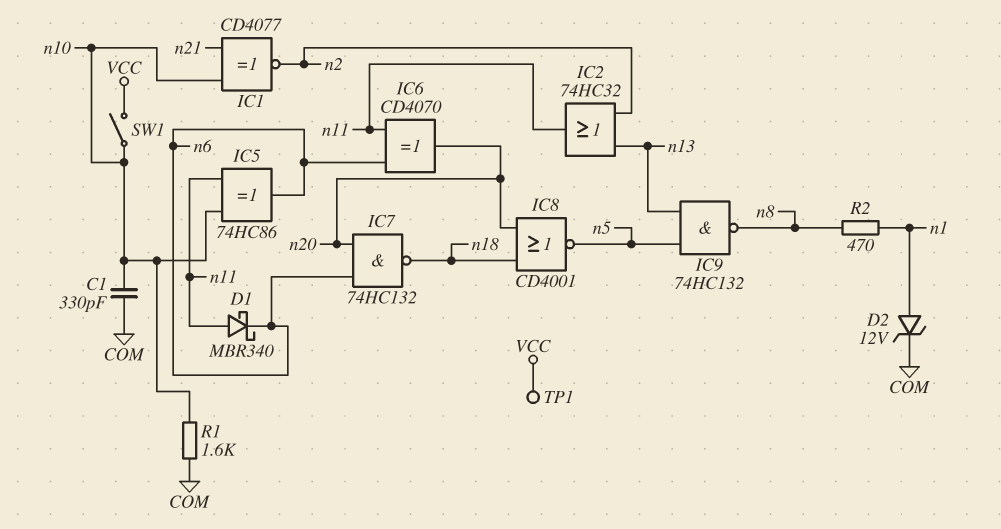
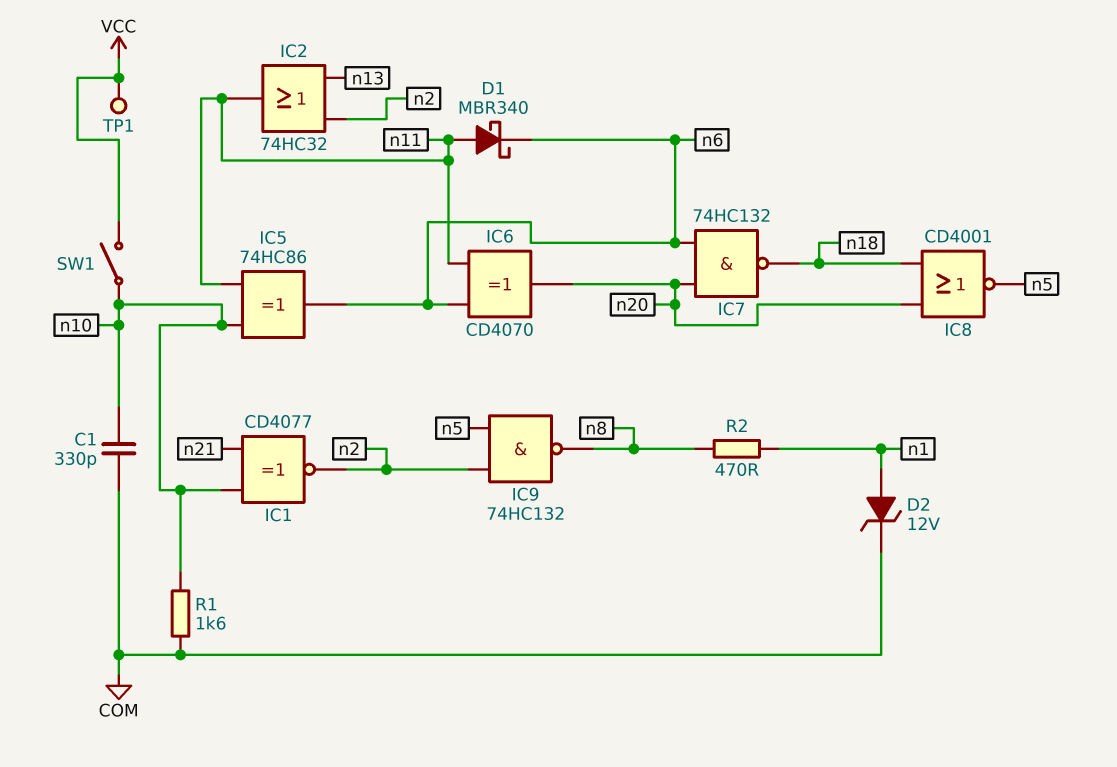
IC9: NAND 74HC132 (in n5, in n13, out n8) -> NAND 74HC132 (in n2, in n5, out n8)

